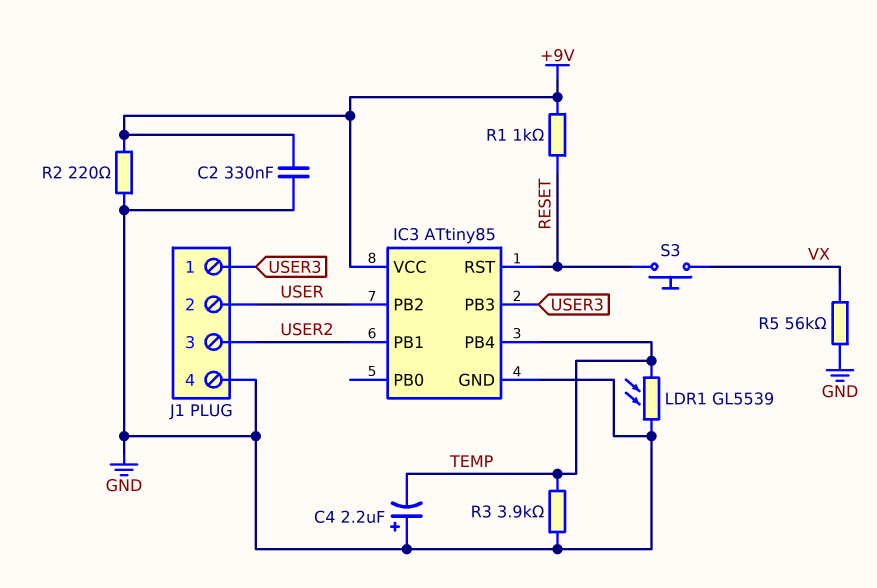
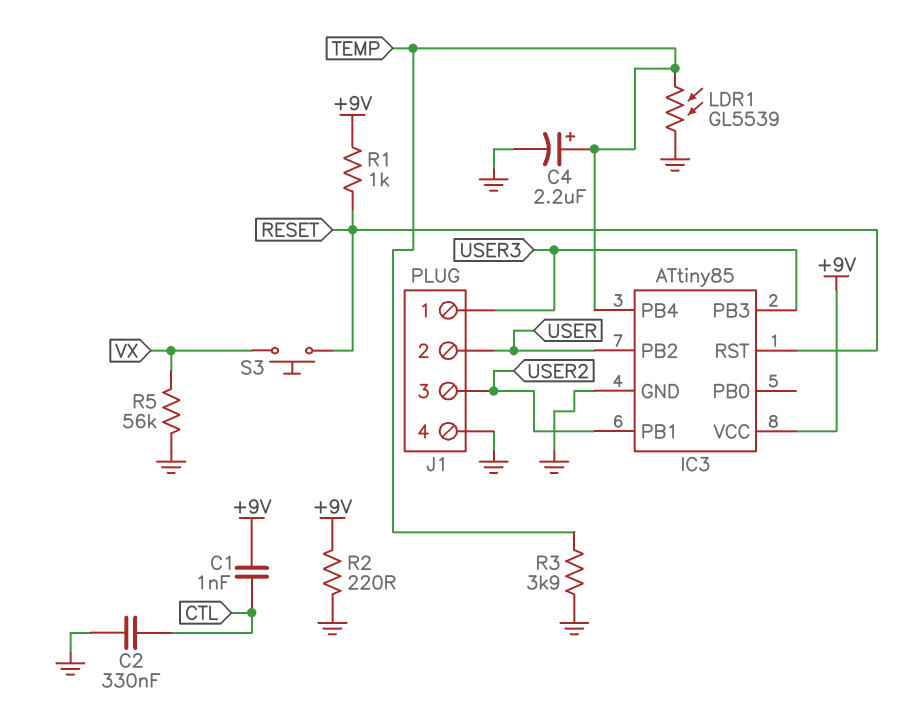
C1: none -> 1nF (+9V, CTL)
C2: 330nF (+9V, GND) -> 330nF (CTL, GND)
C4: 2.2uF (plus GND, minus TEMP) -> 2.2uF (plus TEMP, minus GND)

